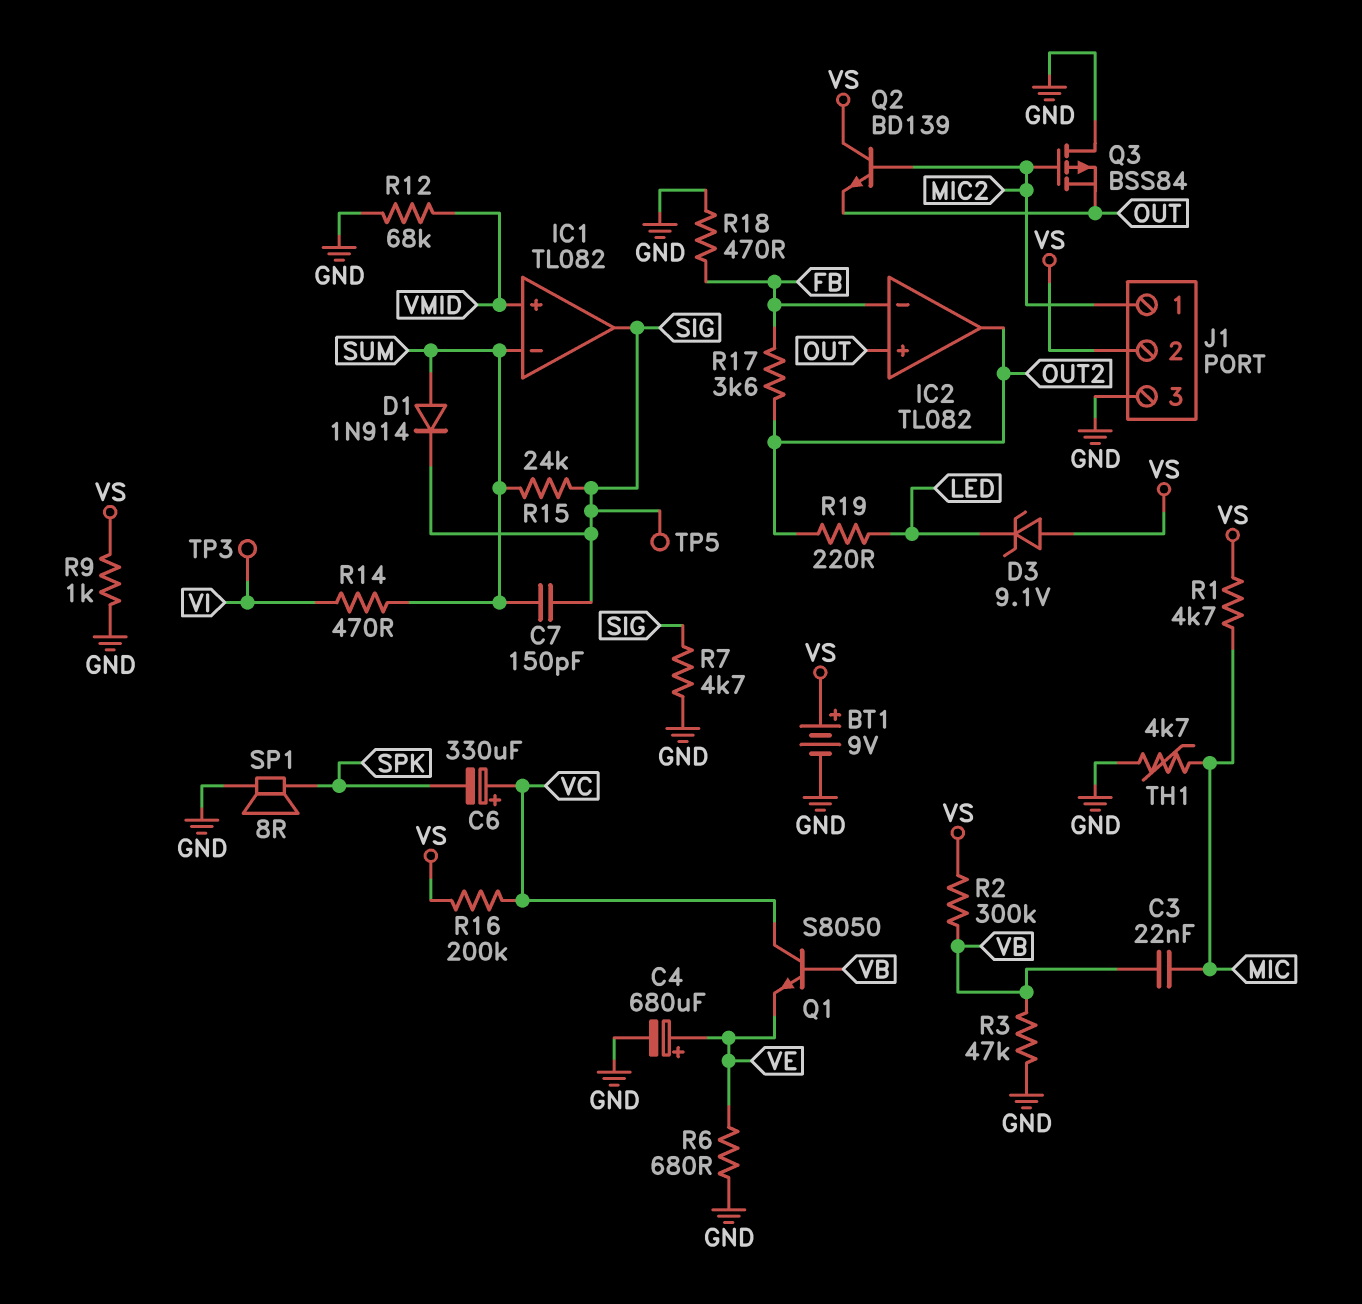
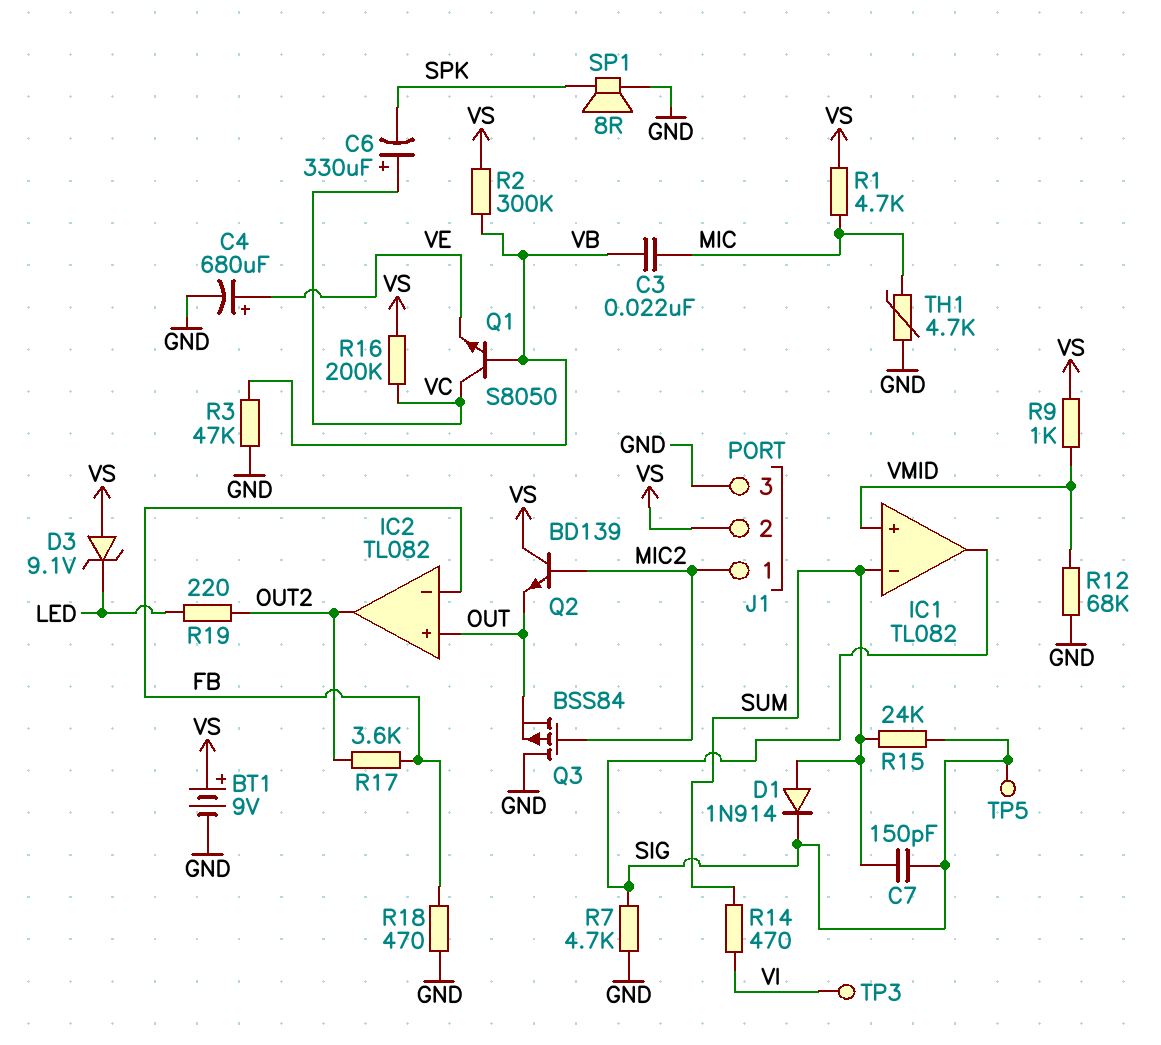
R6: 680 (GND, VE) -> none
R9: 1k (GND, VS) -> 1k (VMID, VS)

